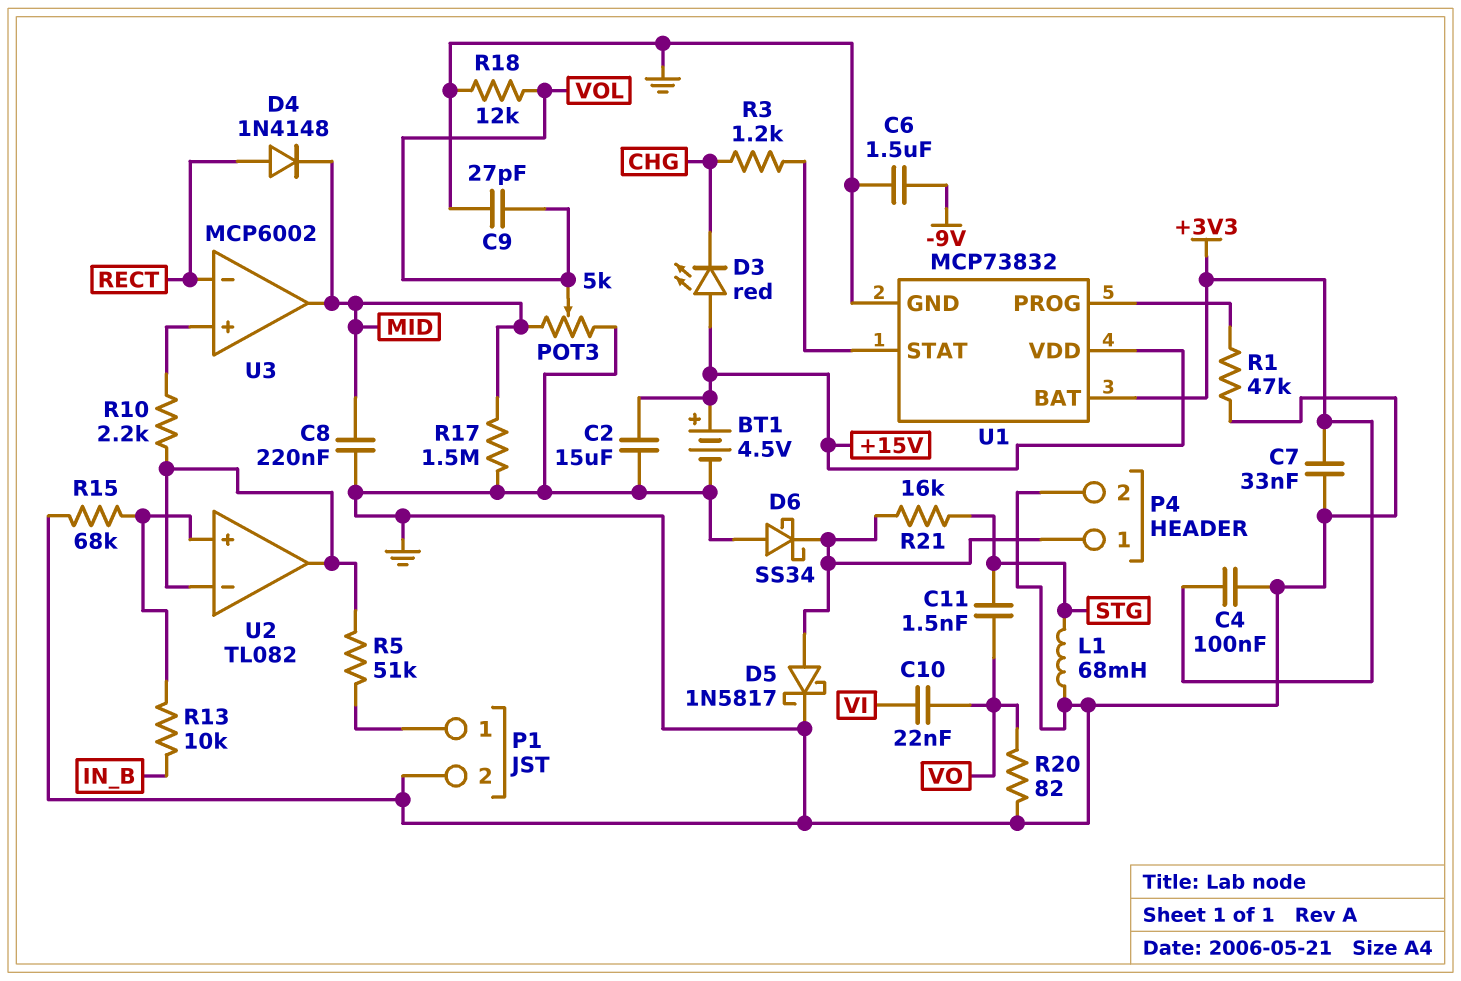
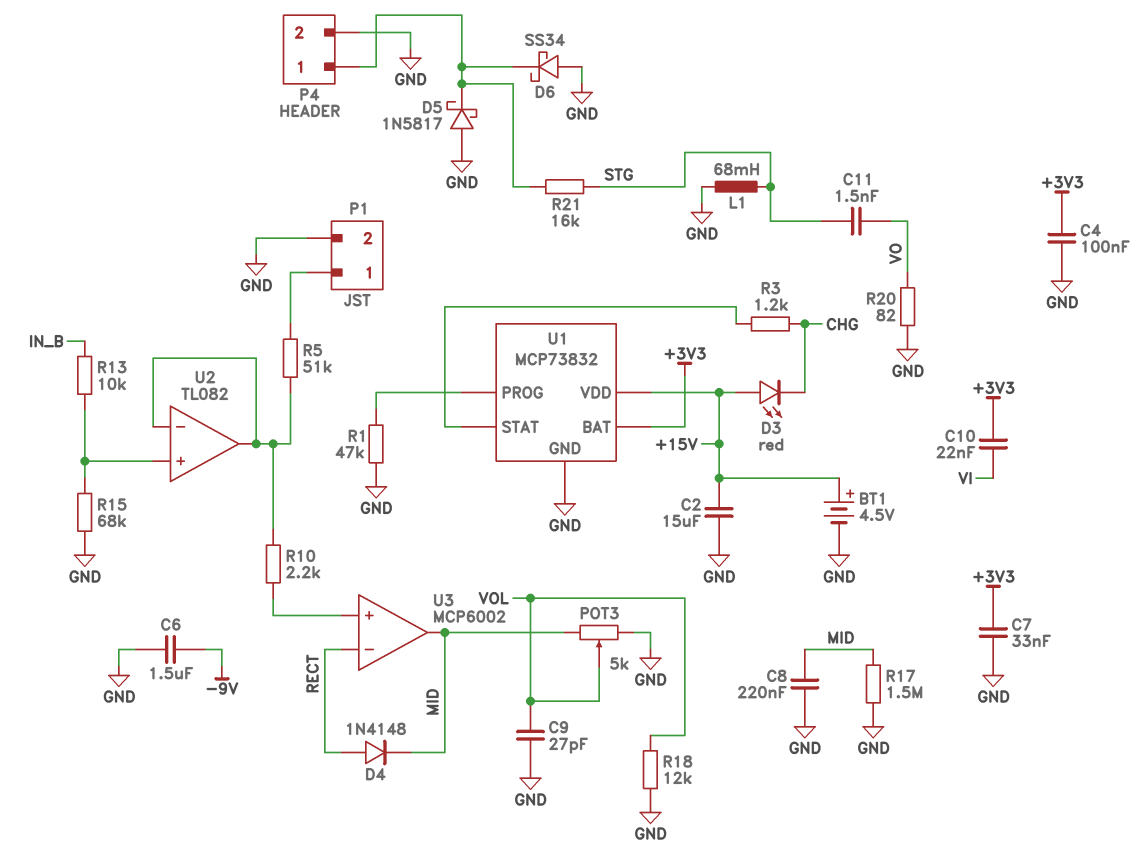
C10: 22nF (VI, VO) -> 22nF (+3V3, VI)
D5: schottky 1N5817 (A P4/1, K GND) -> schottky 1N5817 (A GND, K P4/1)

